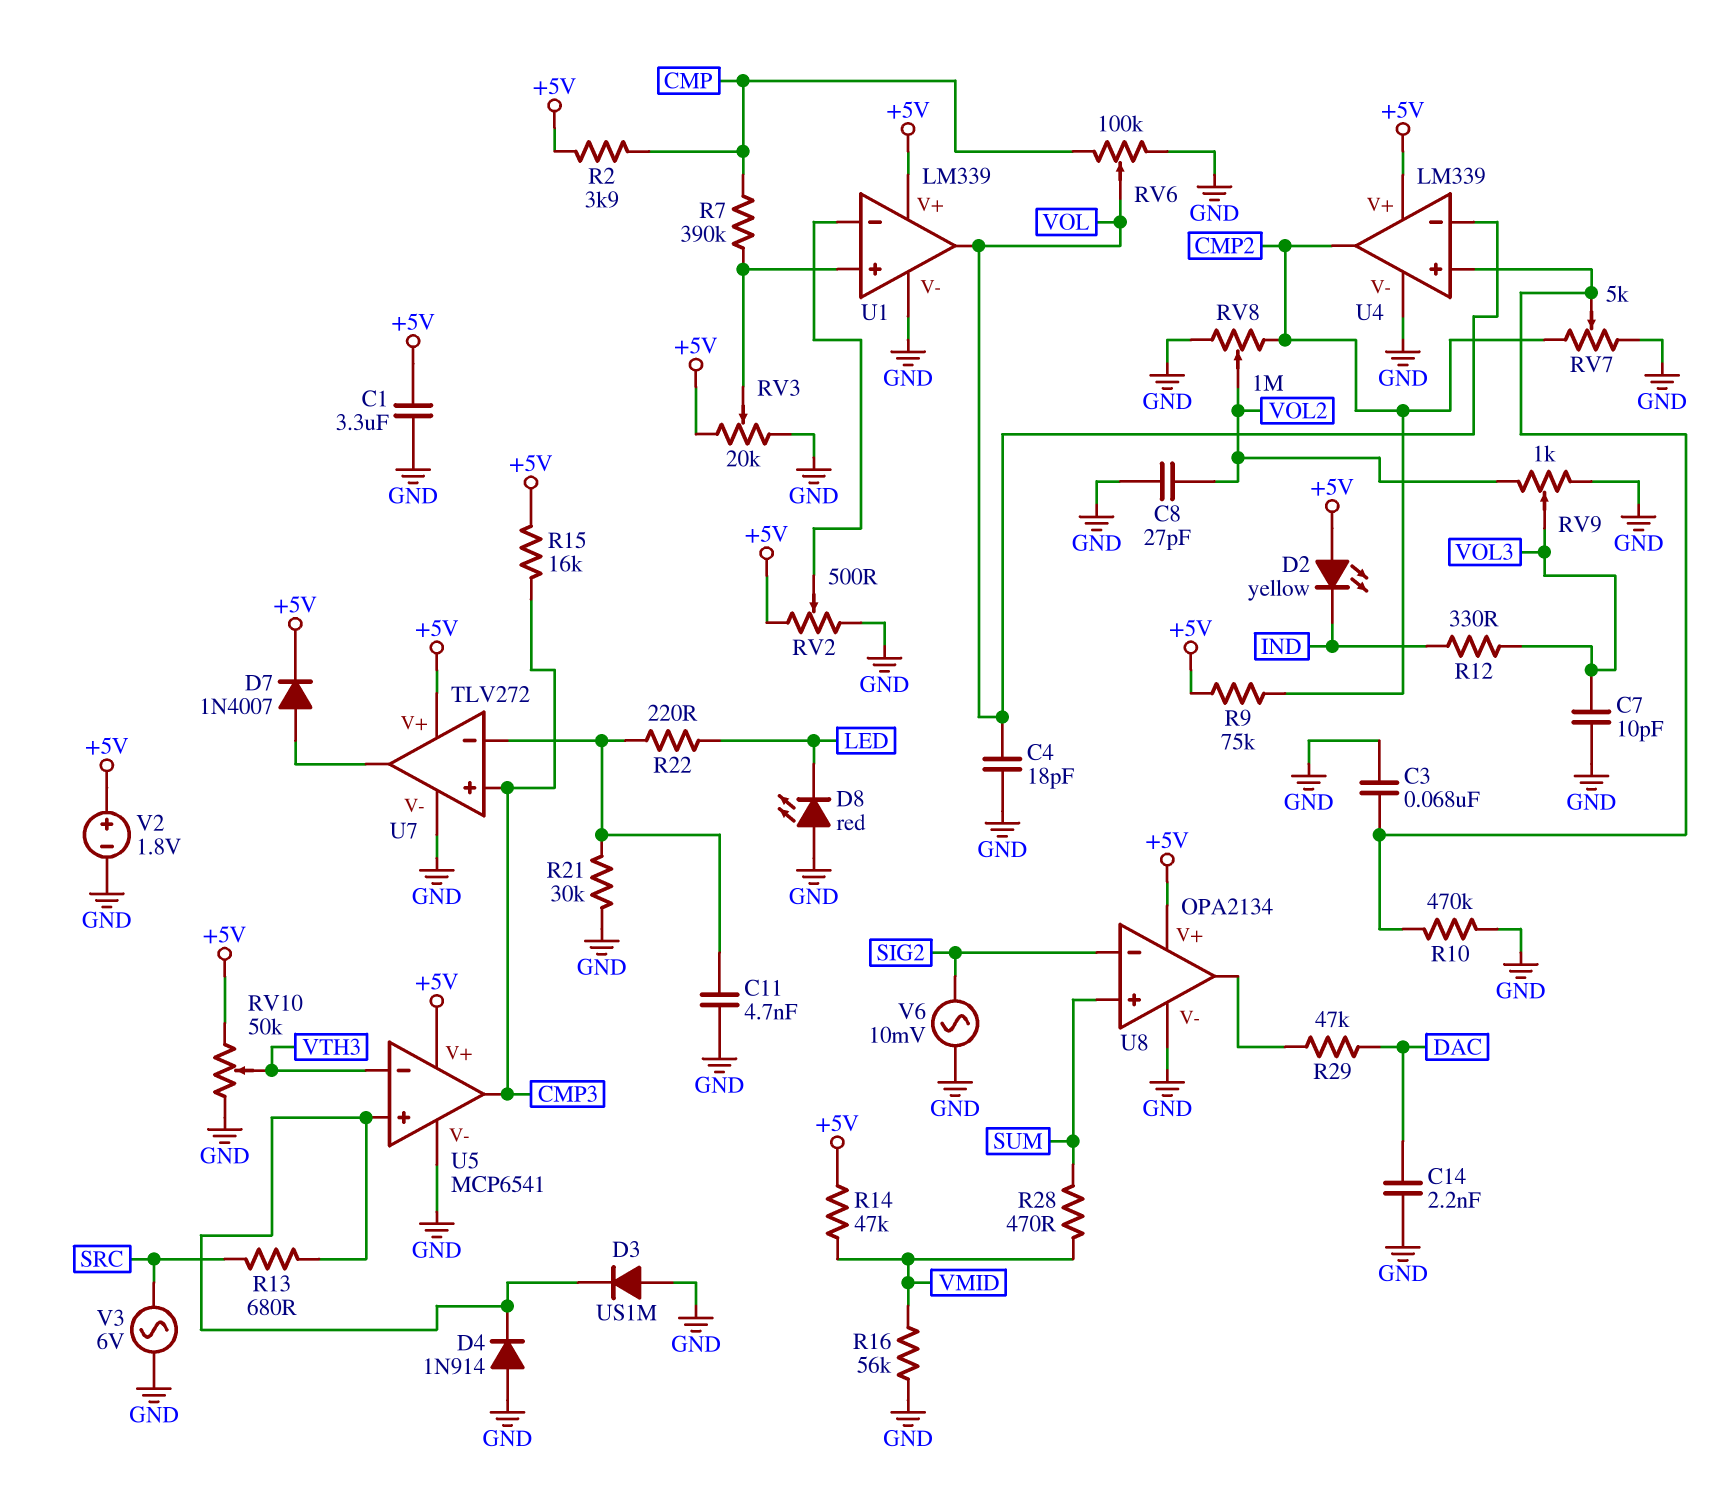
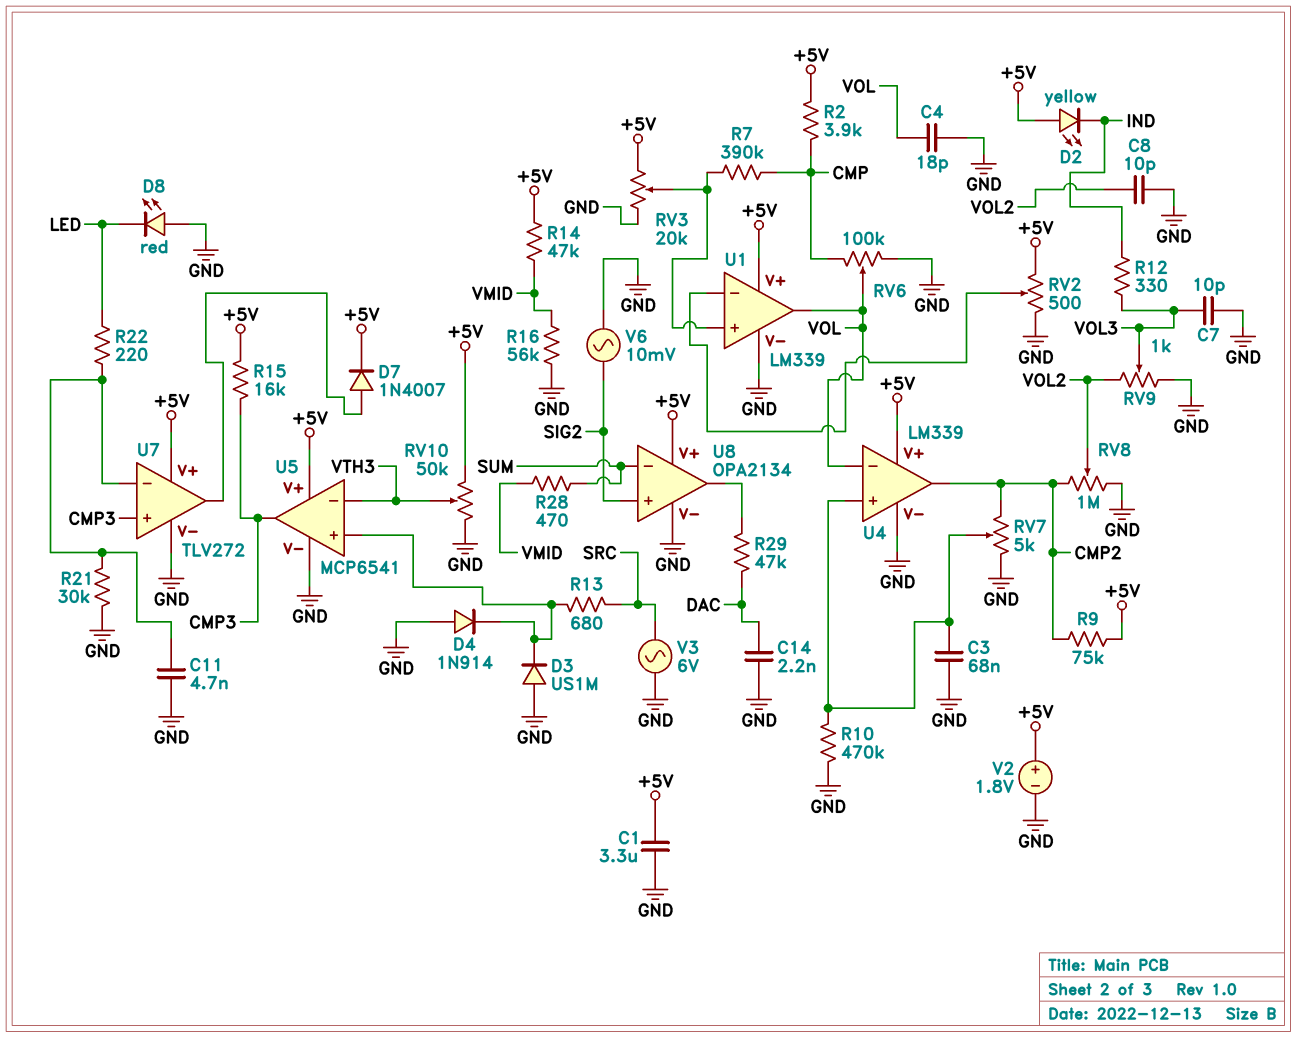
C8: 27pF (GND, VOL2) -> 10pF (GND, VOL2)
U8 pin in+: SUM -> SIG2
U8 pin in-: SIG2 -> SUM

